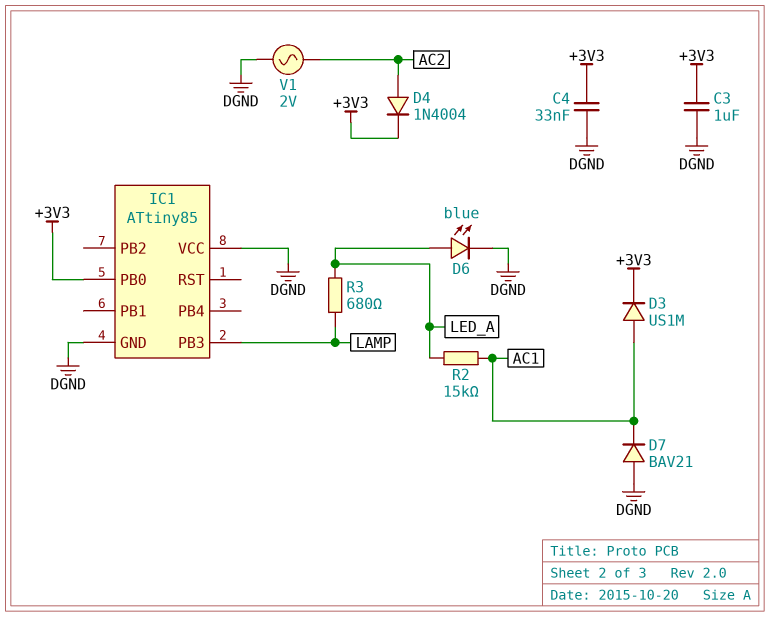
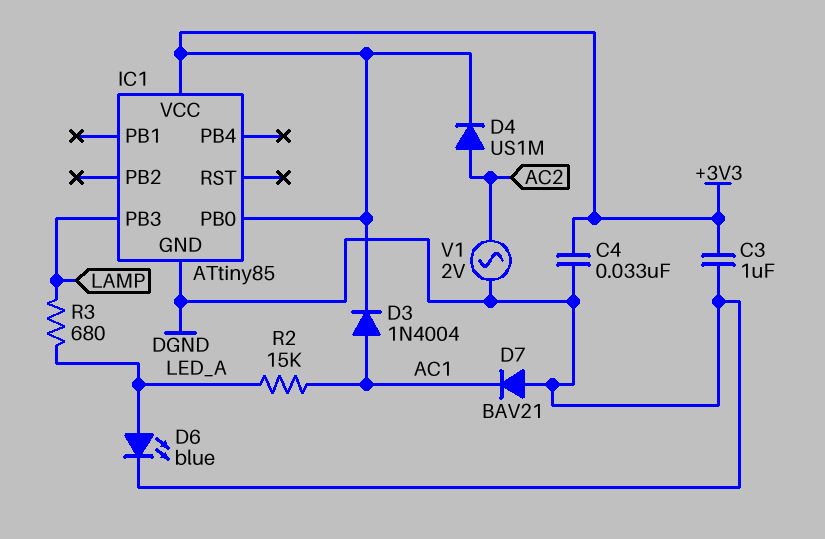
D3: diode US1M (A AC1, K +3V3) -> diode 1N4004 (A AC1, K +3V3)
D4: diode 1N4004 (A AC2, K +3V3) -> diode US1M (A AC2, K +3V3)
IC1 pin VCC: DGND -> +3V3

